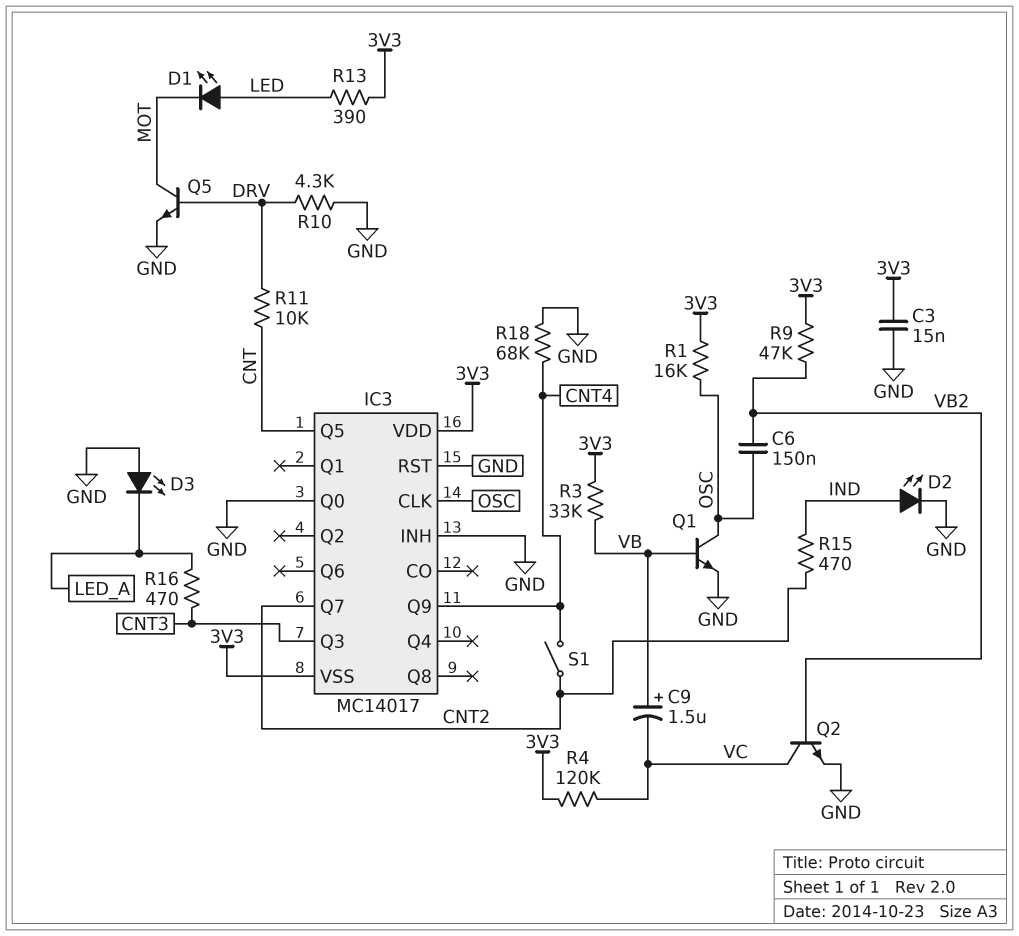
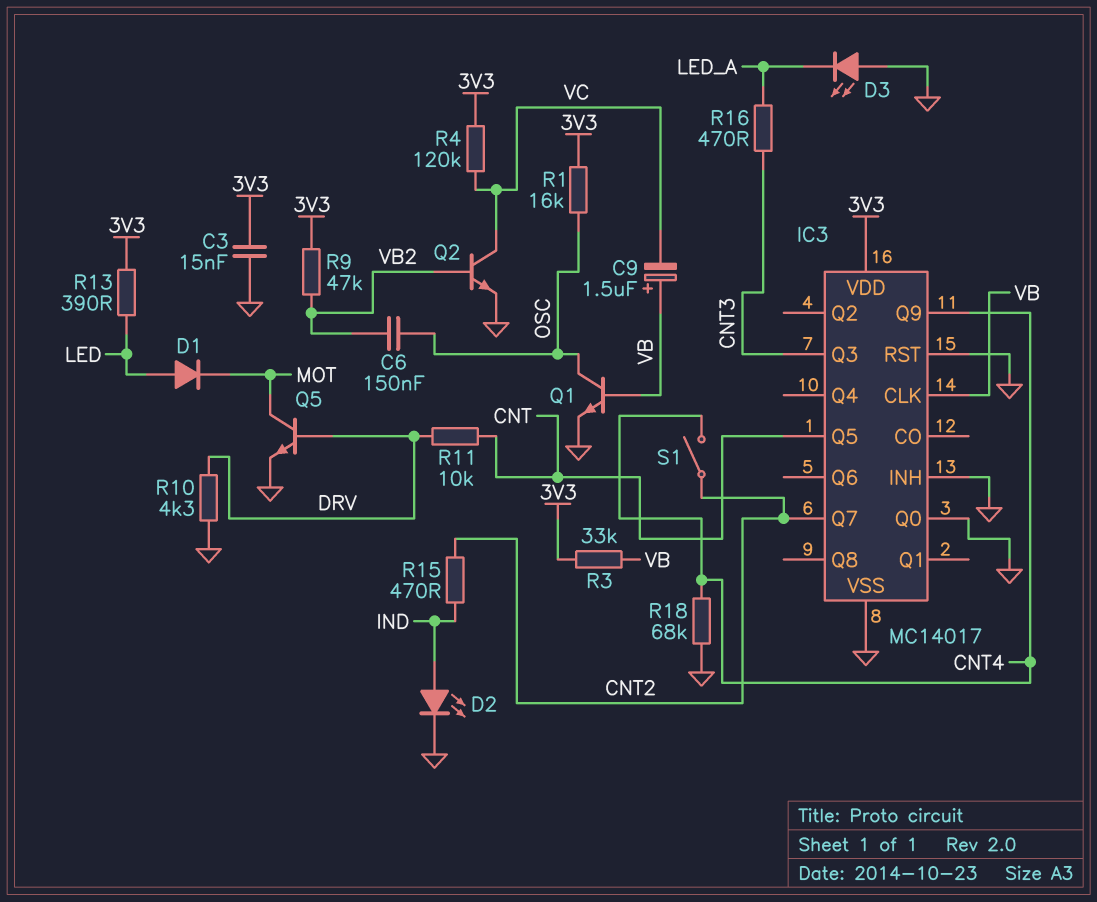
D1: LED (A LED, K MOT) -> diode (A LED, K MOT)
IC3 pin CLK: OSC -> VB
IC3 pin VSS: 3V3 -> GND

